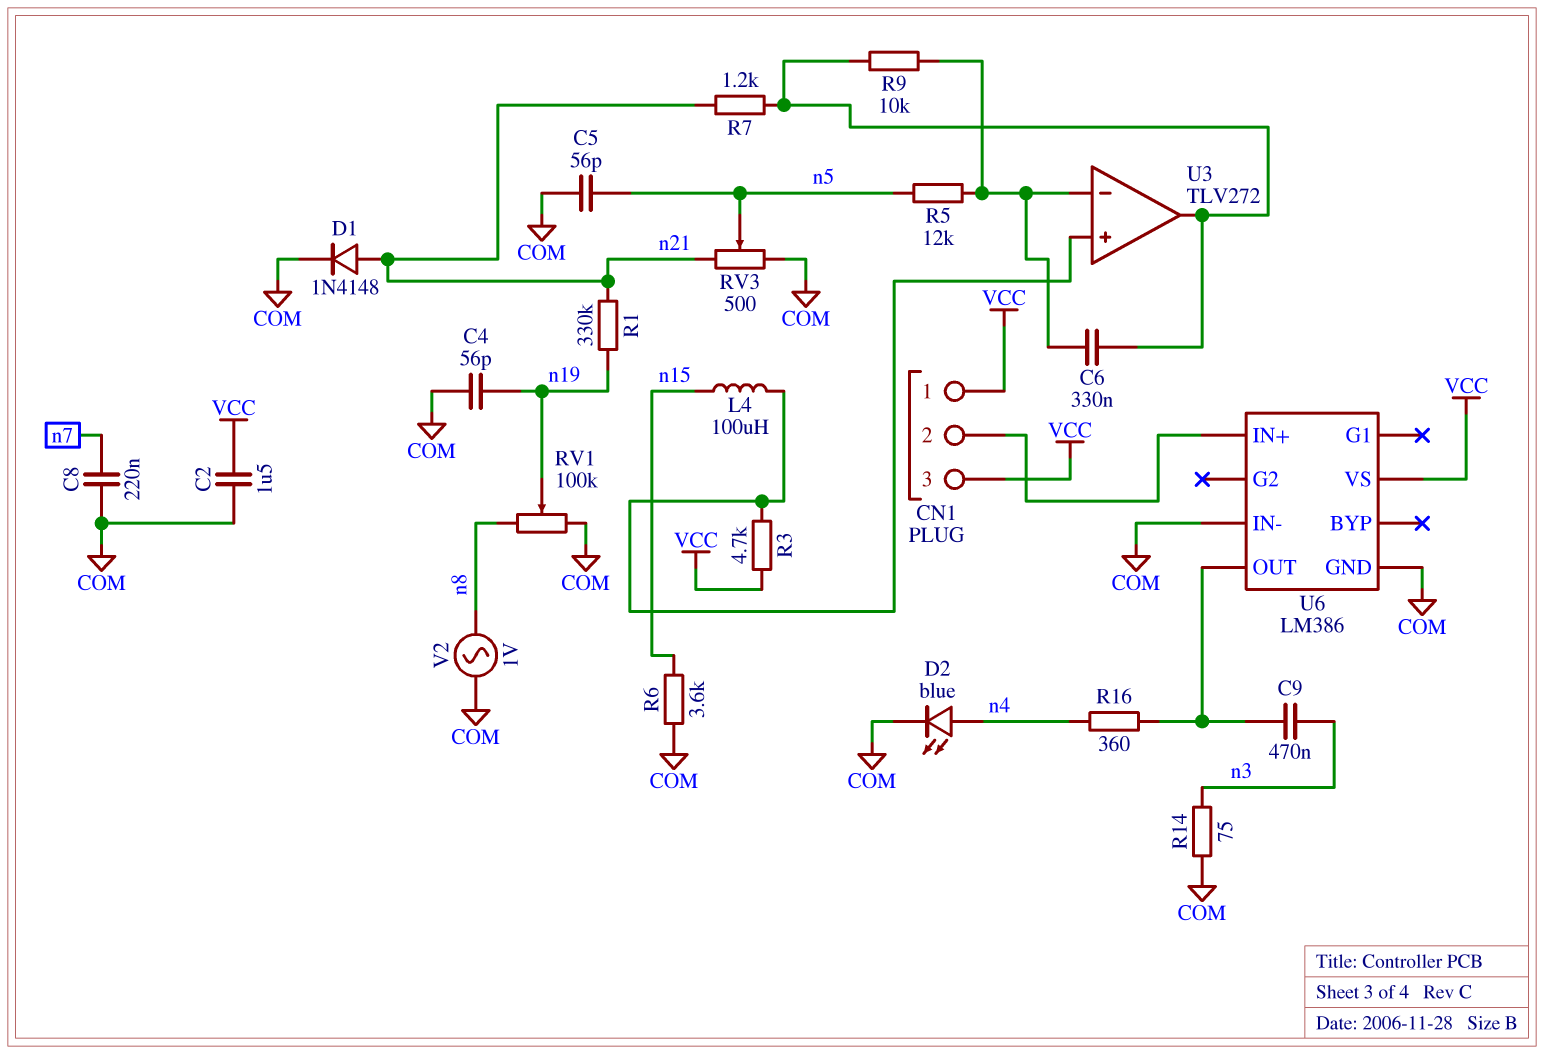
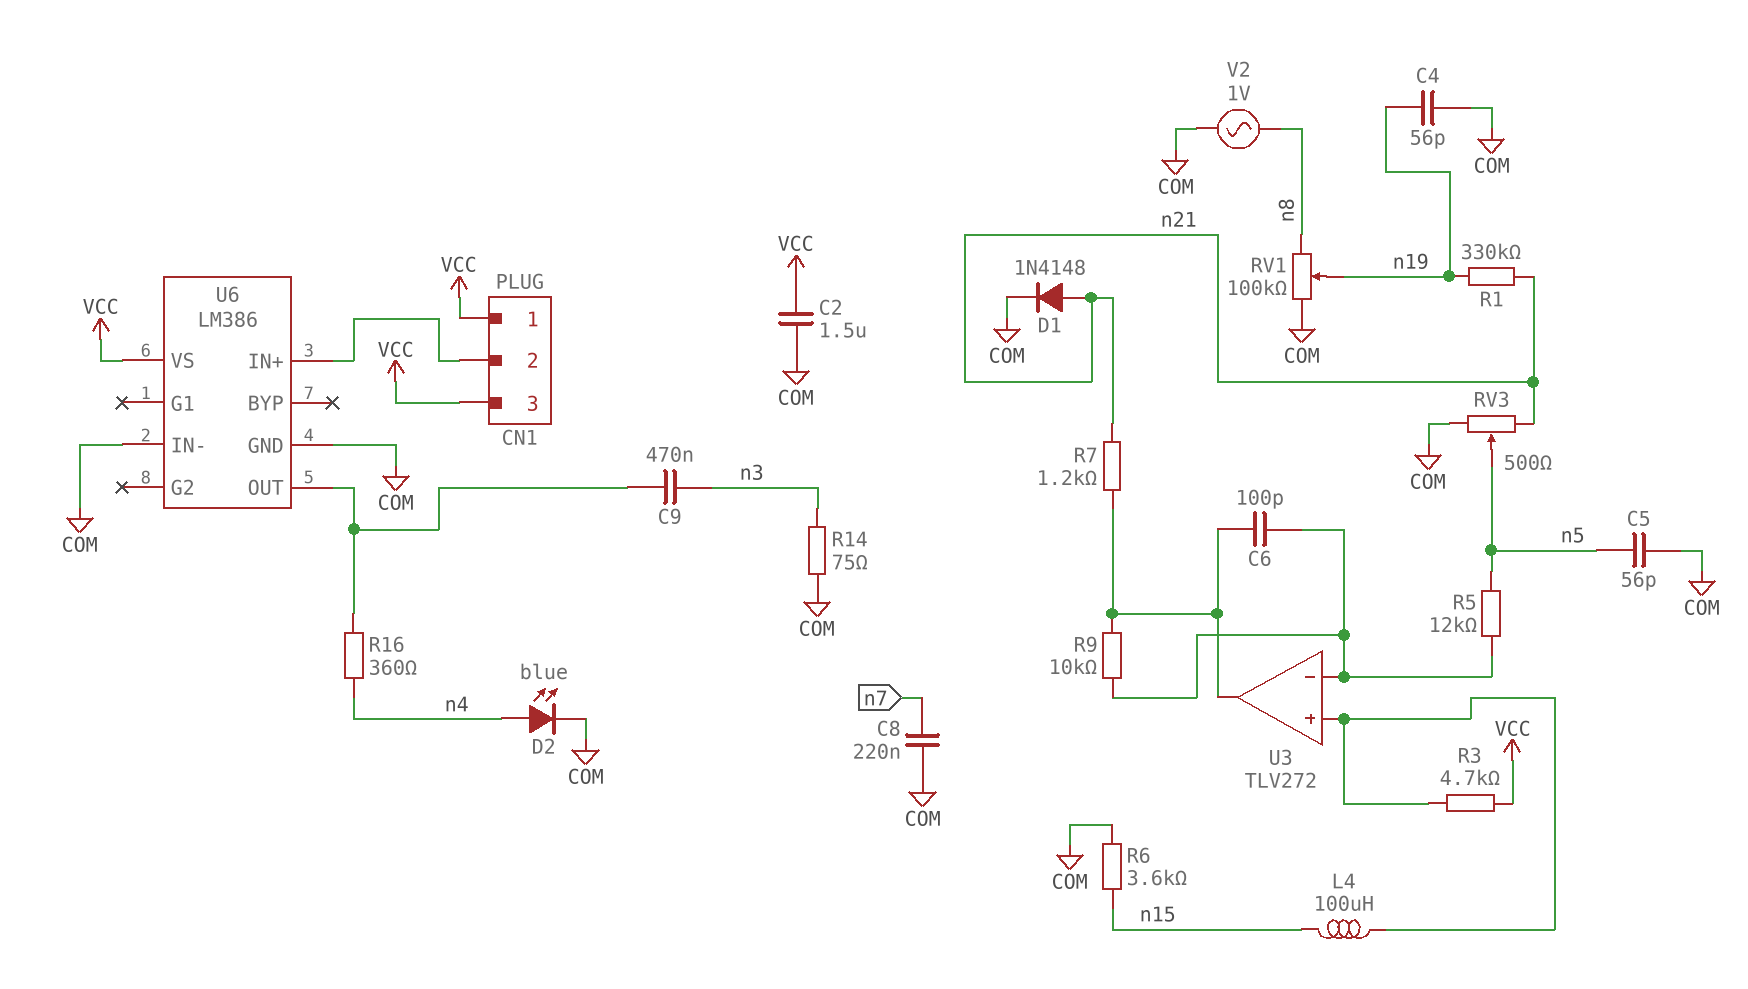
C6: 330nF (U3/in-, U3/out) -> 100pF (U3/in-, U3/out)

